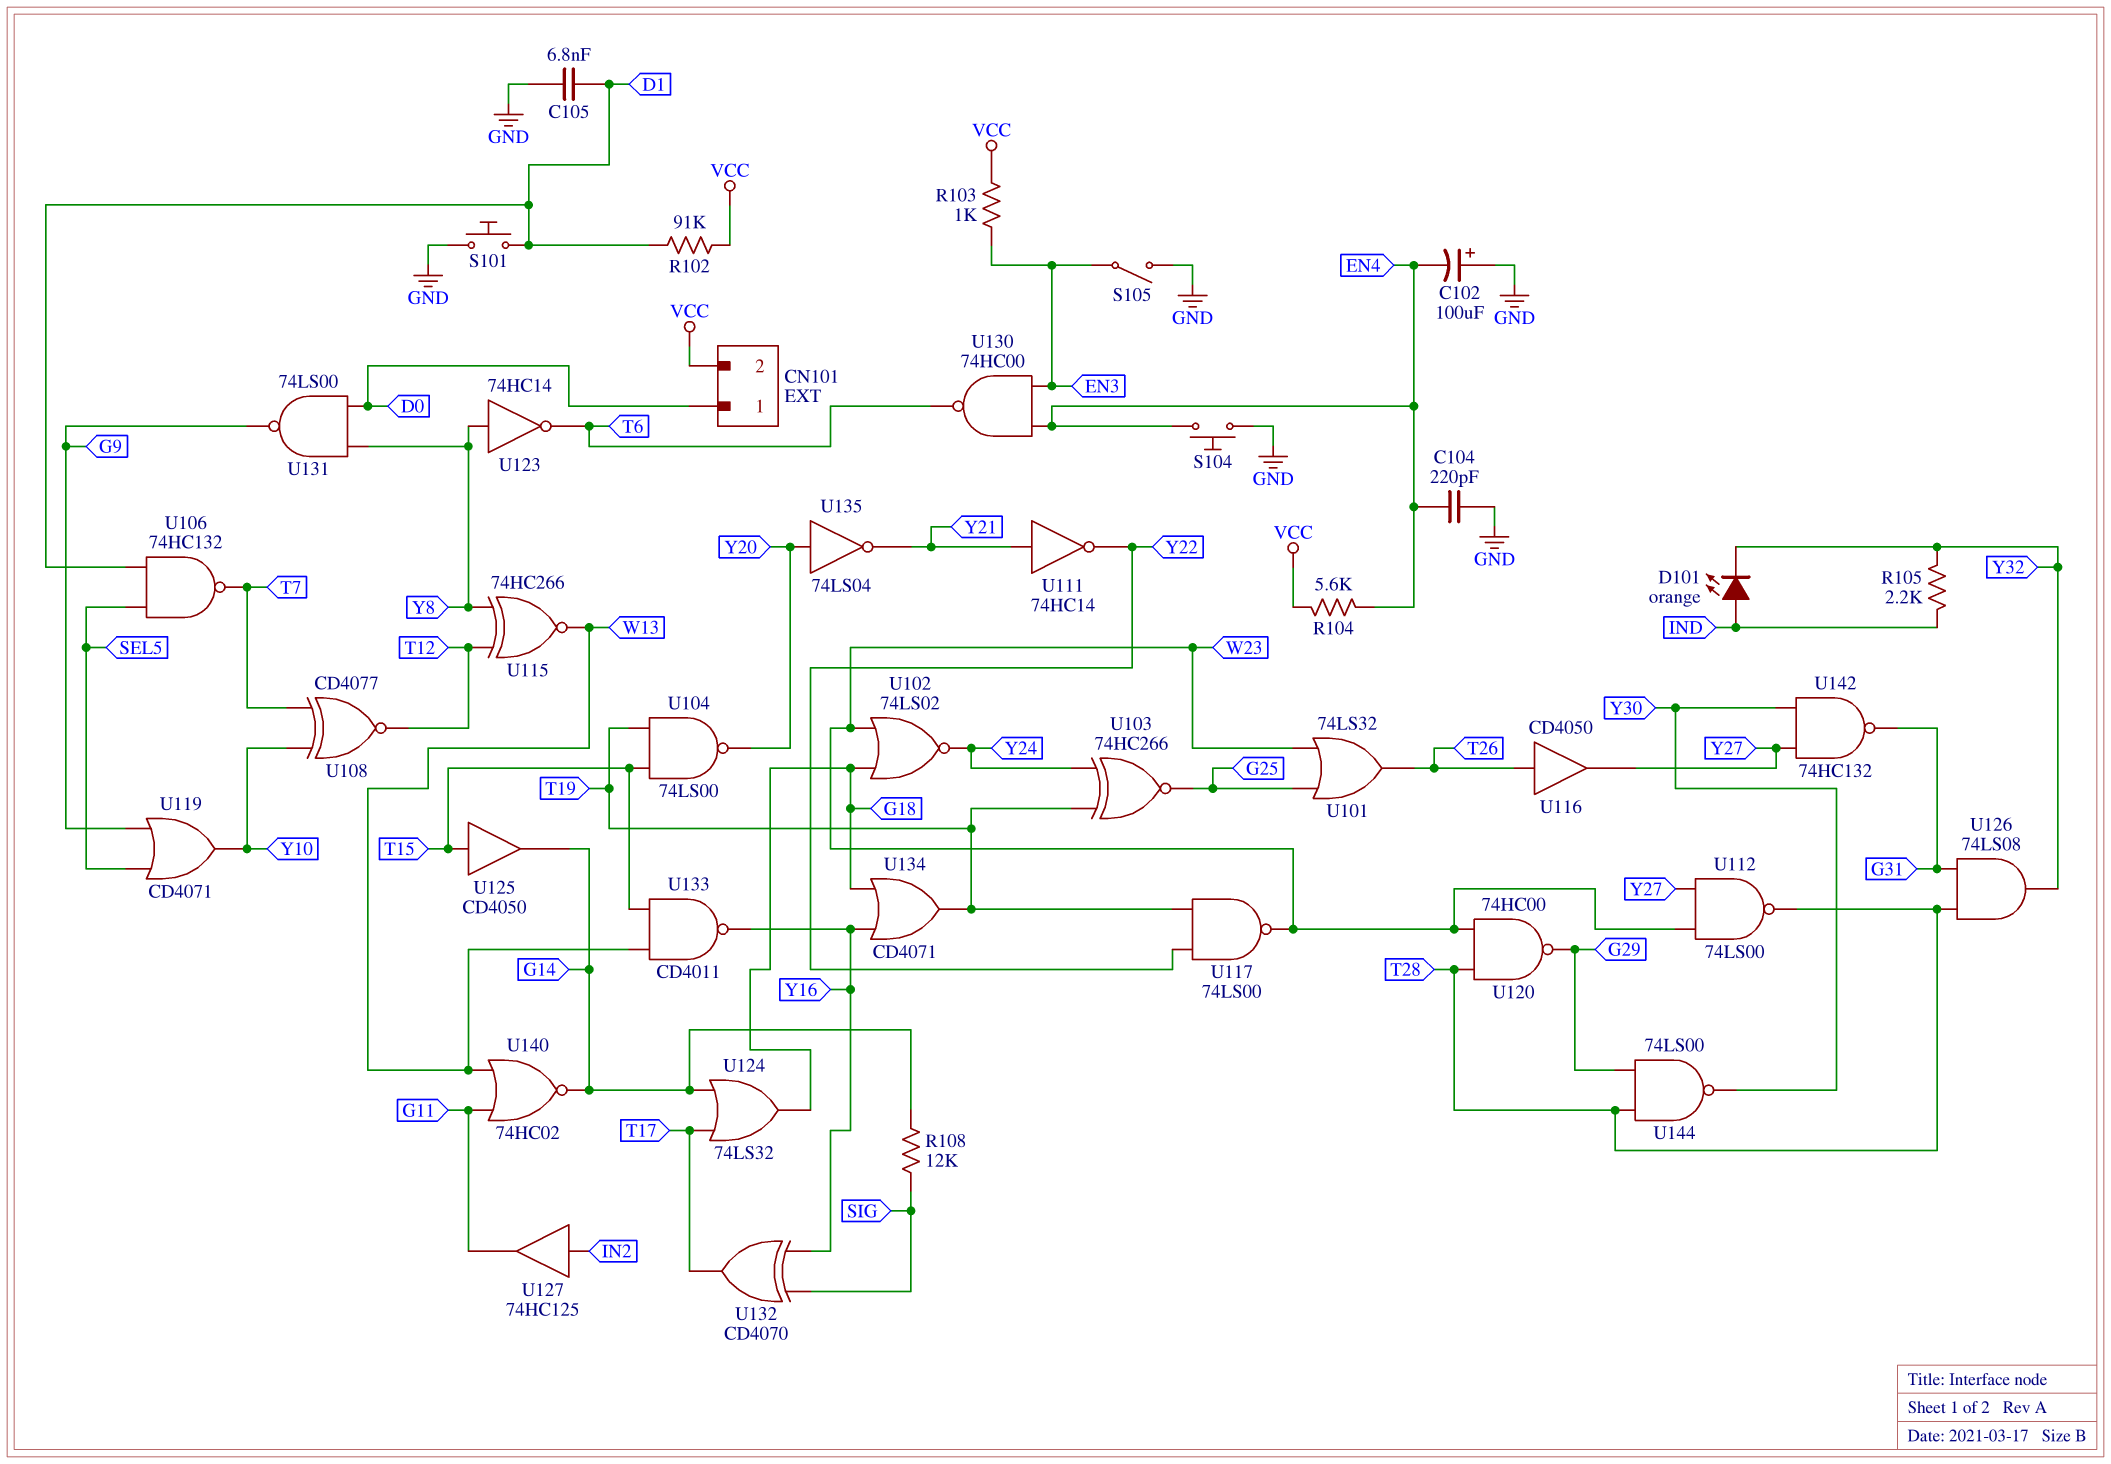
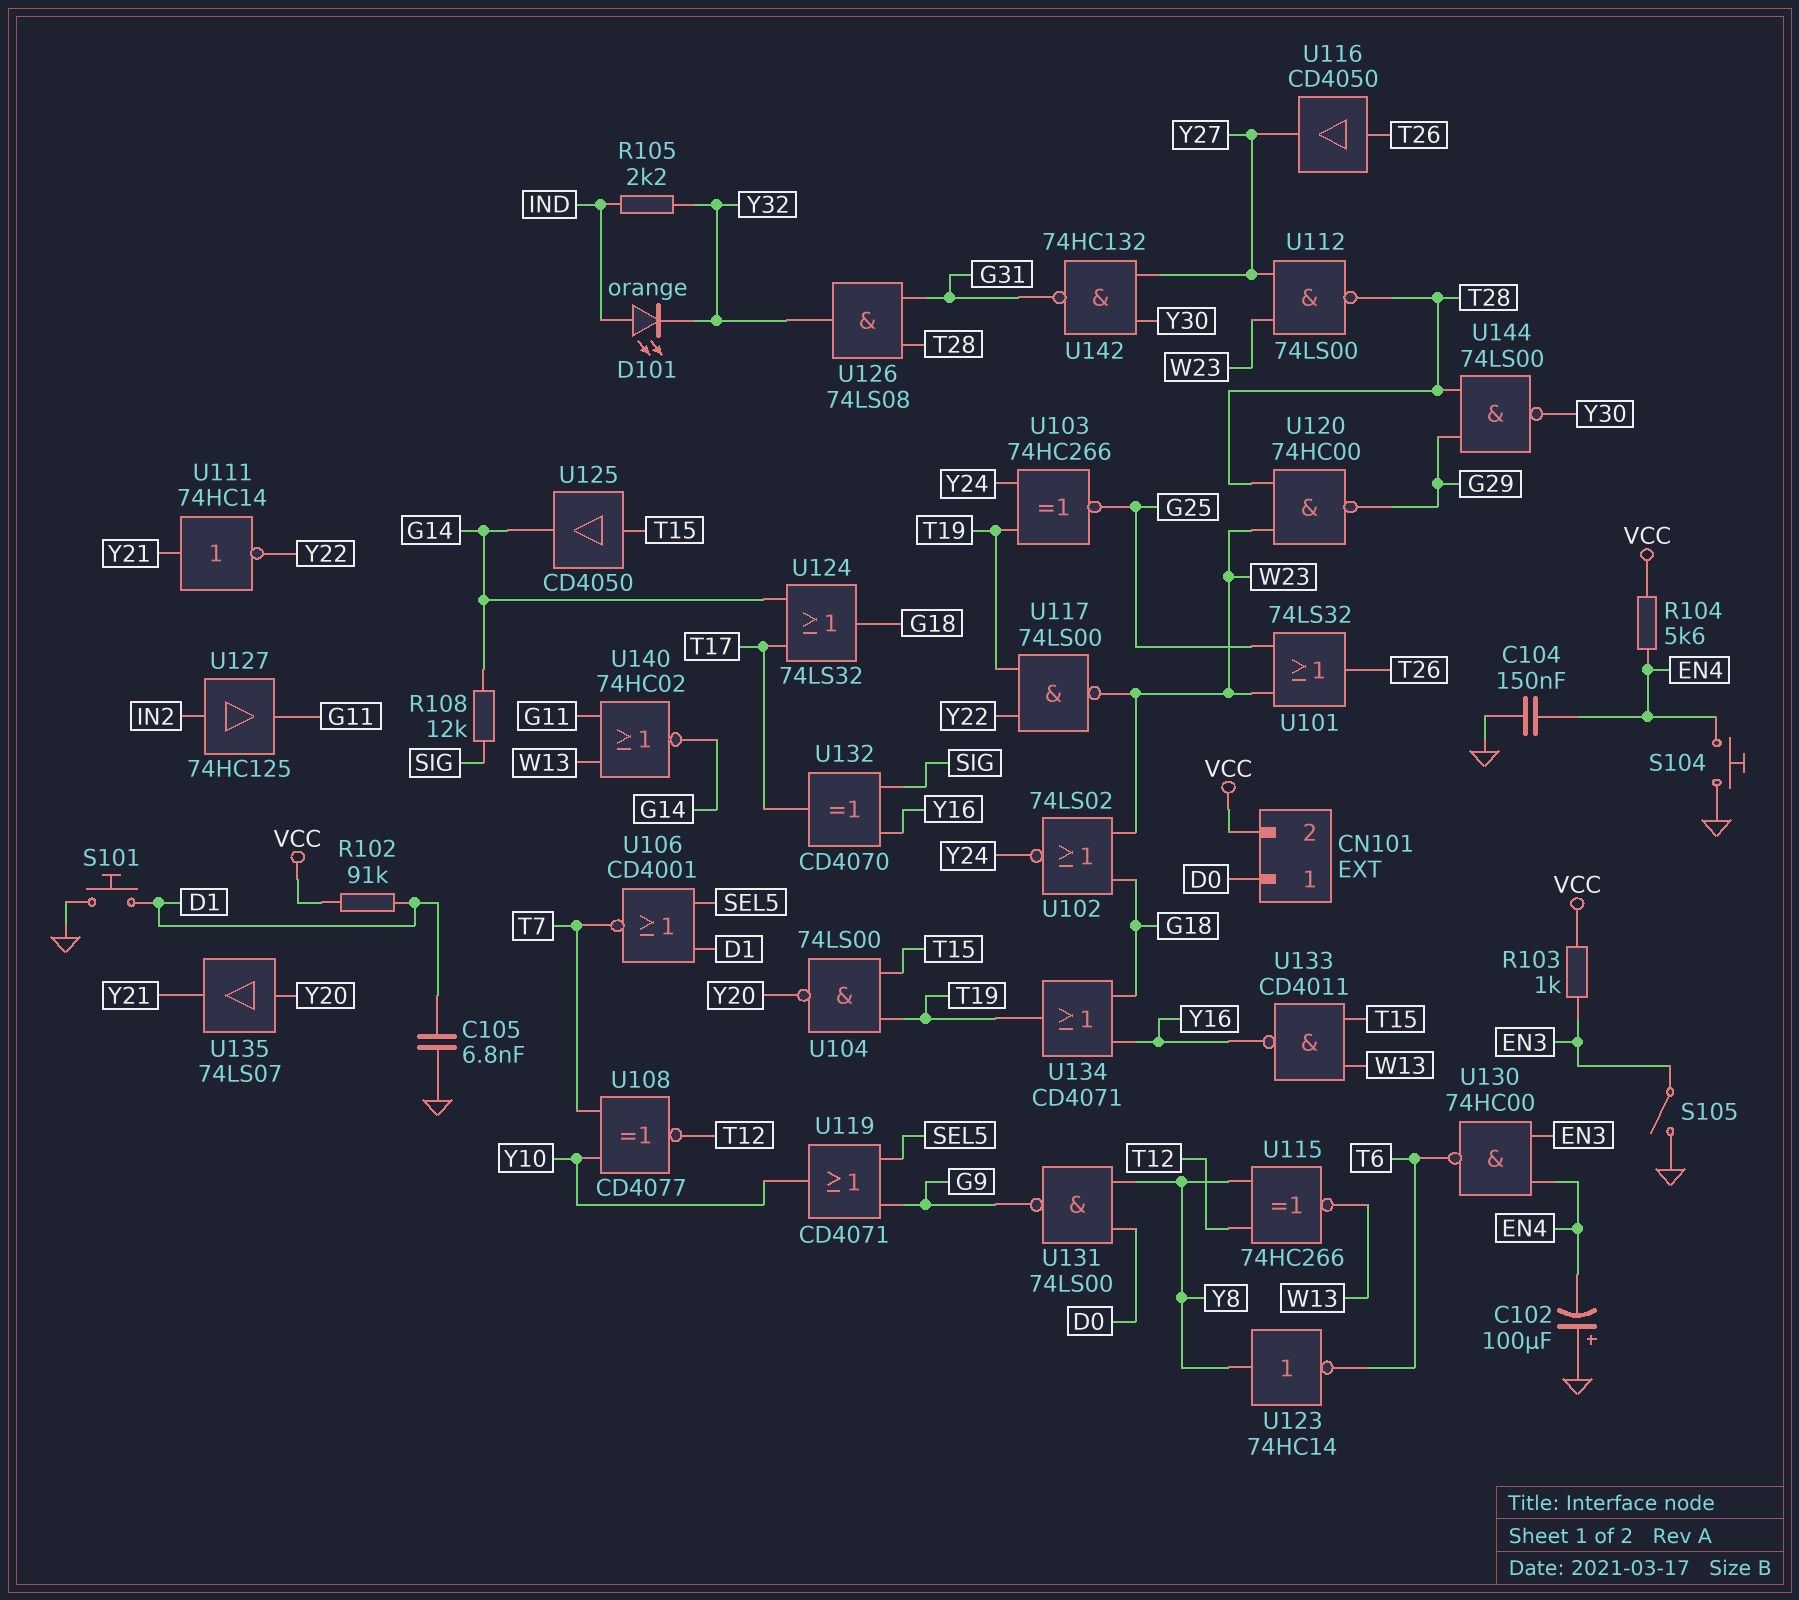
C104: 220pF (EN4, GND) -> 150nF (EN4, GND)
U106: NAND 74HC132 (in D1, in SEL5, out T7) -> NOR CD4001 (in D1, in SEL5, out T7)
U135: NOT 74LS04 (in Y20, out Y21) -> buffer 74LS07 (in Y20, out Y21)

